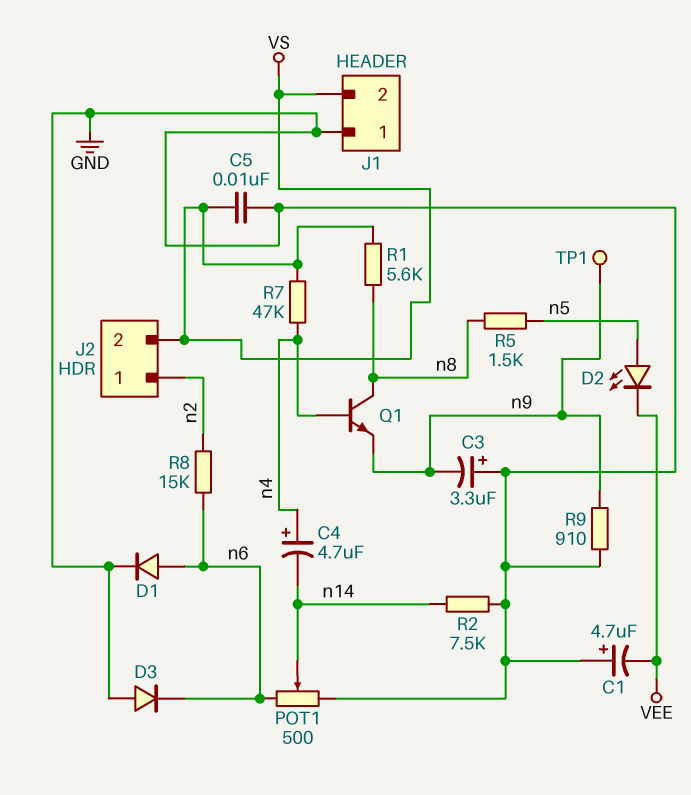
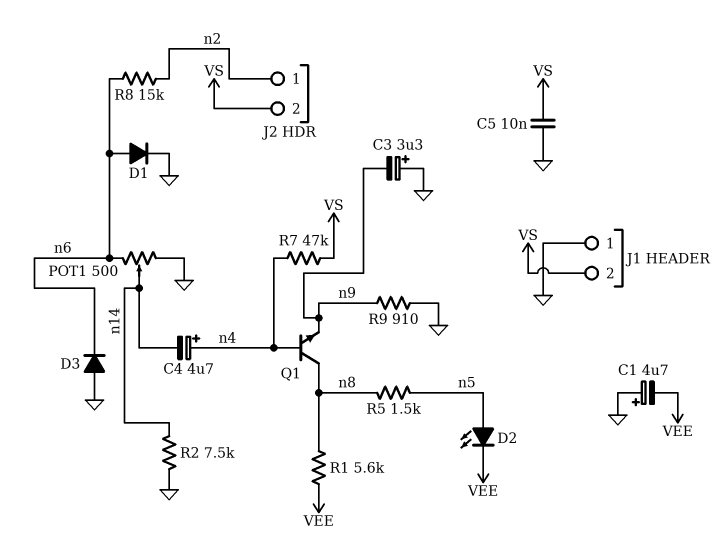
R1: 5.6k (VS, n8) -> 5.6k (VEE, n8)
TP1: test point (n9) -> none

